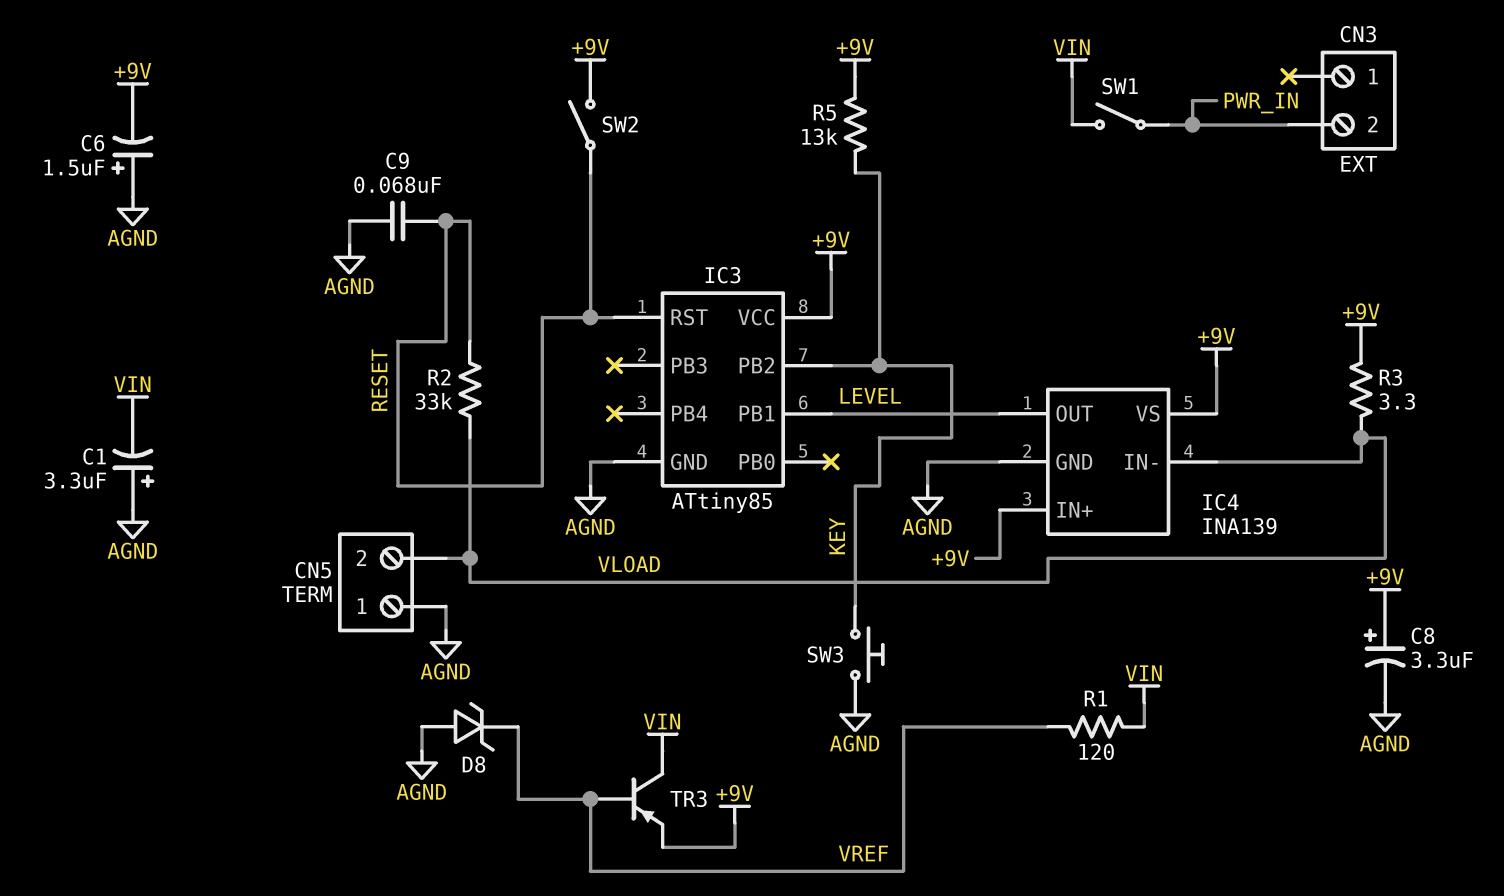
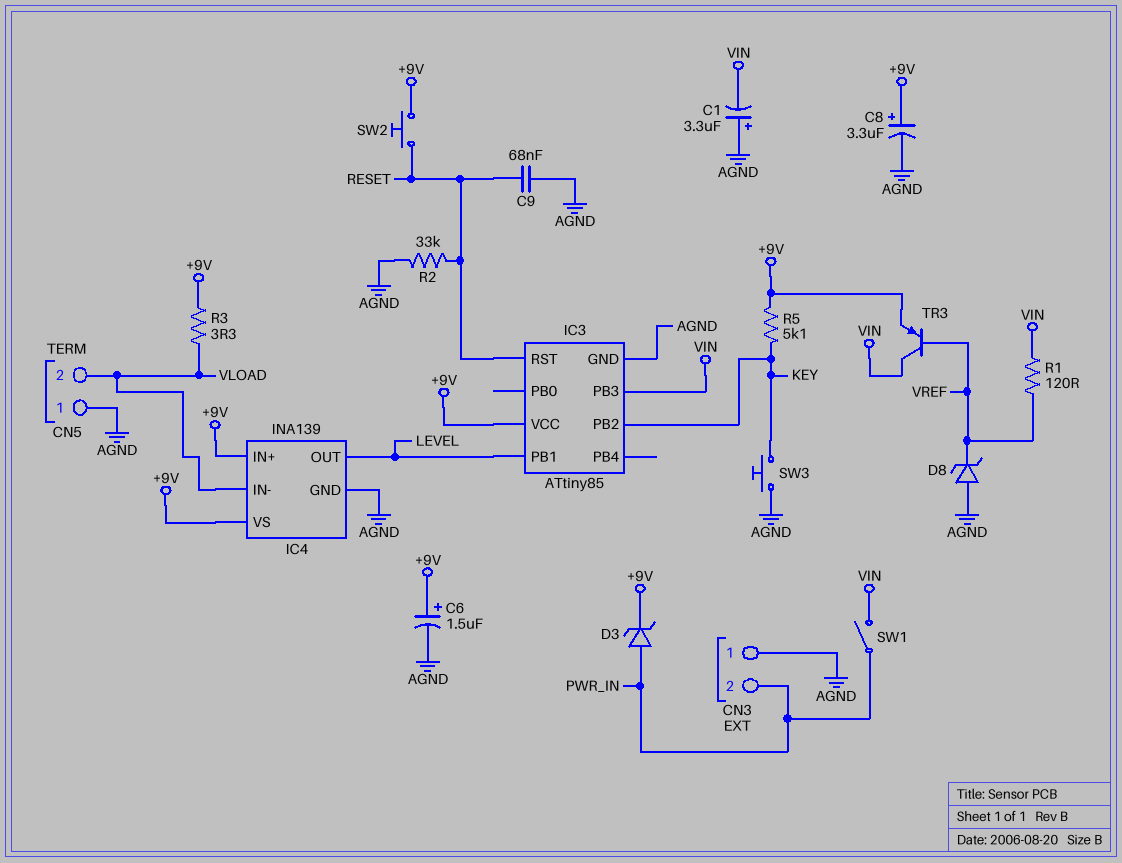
C6: 1.5uF (plus AGND, minus +9V) -> 1.5uF (plus +9V, minus AGND)
CN3 pin 1: none -> AGND
D3: none -> zener (A PWR_IN, K +9V)
IC3 pin PB3: none -> VIN
R2: 33k (RESET, VLOAD) -> 33k (AGND, RESET)
R5: 13k (+9V, KEY) -> 5.1k (+9V, KEY)
SW2: switch (+9V, RESET) -> button (+9V, RESET)

